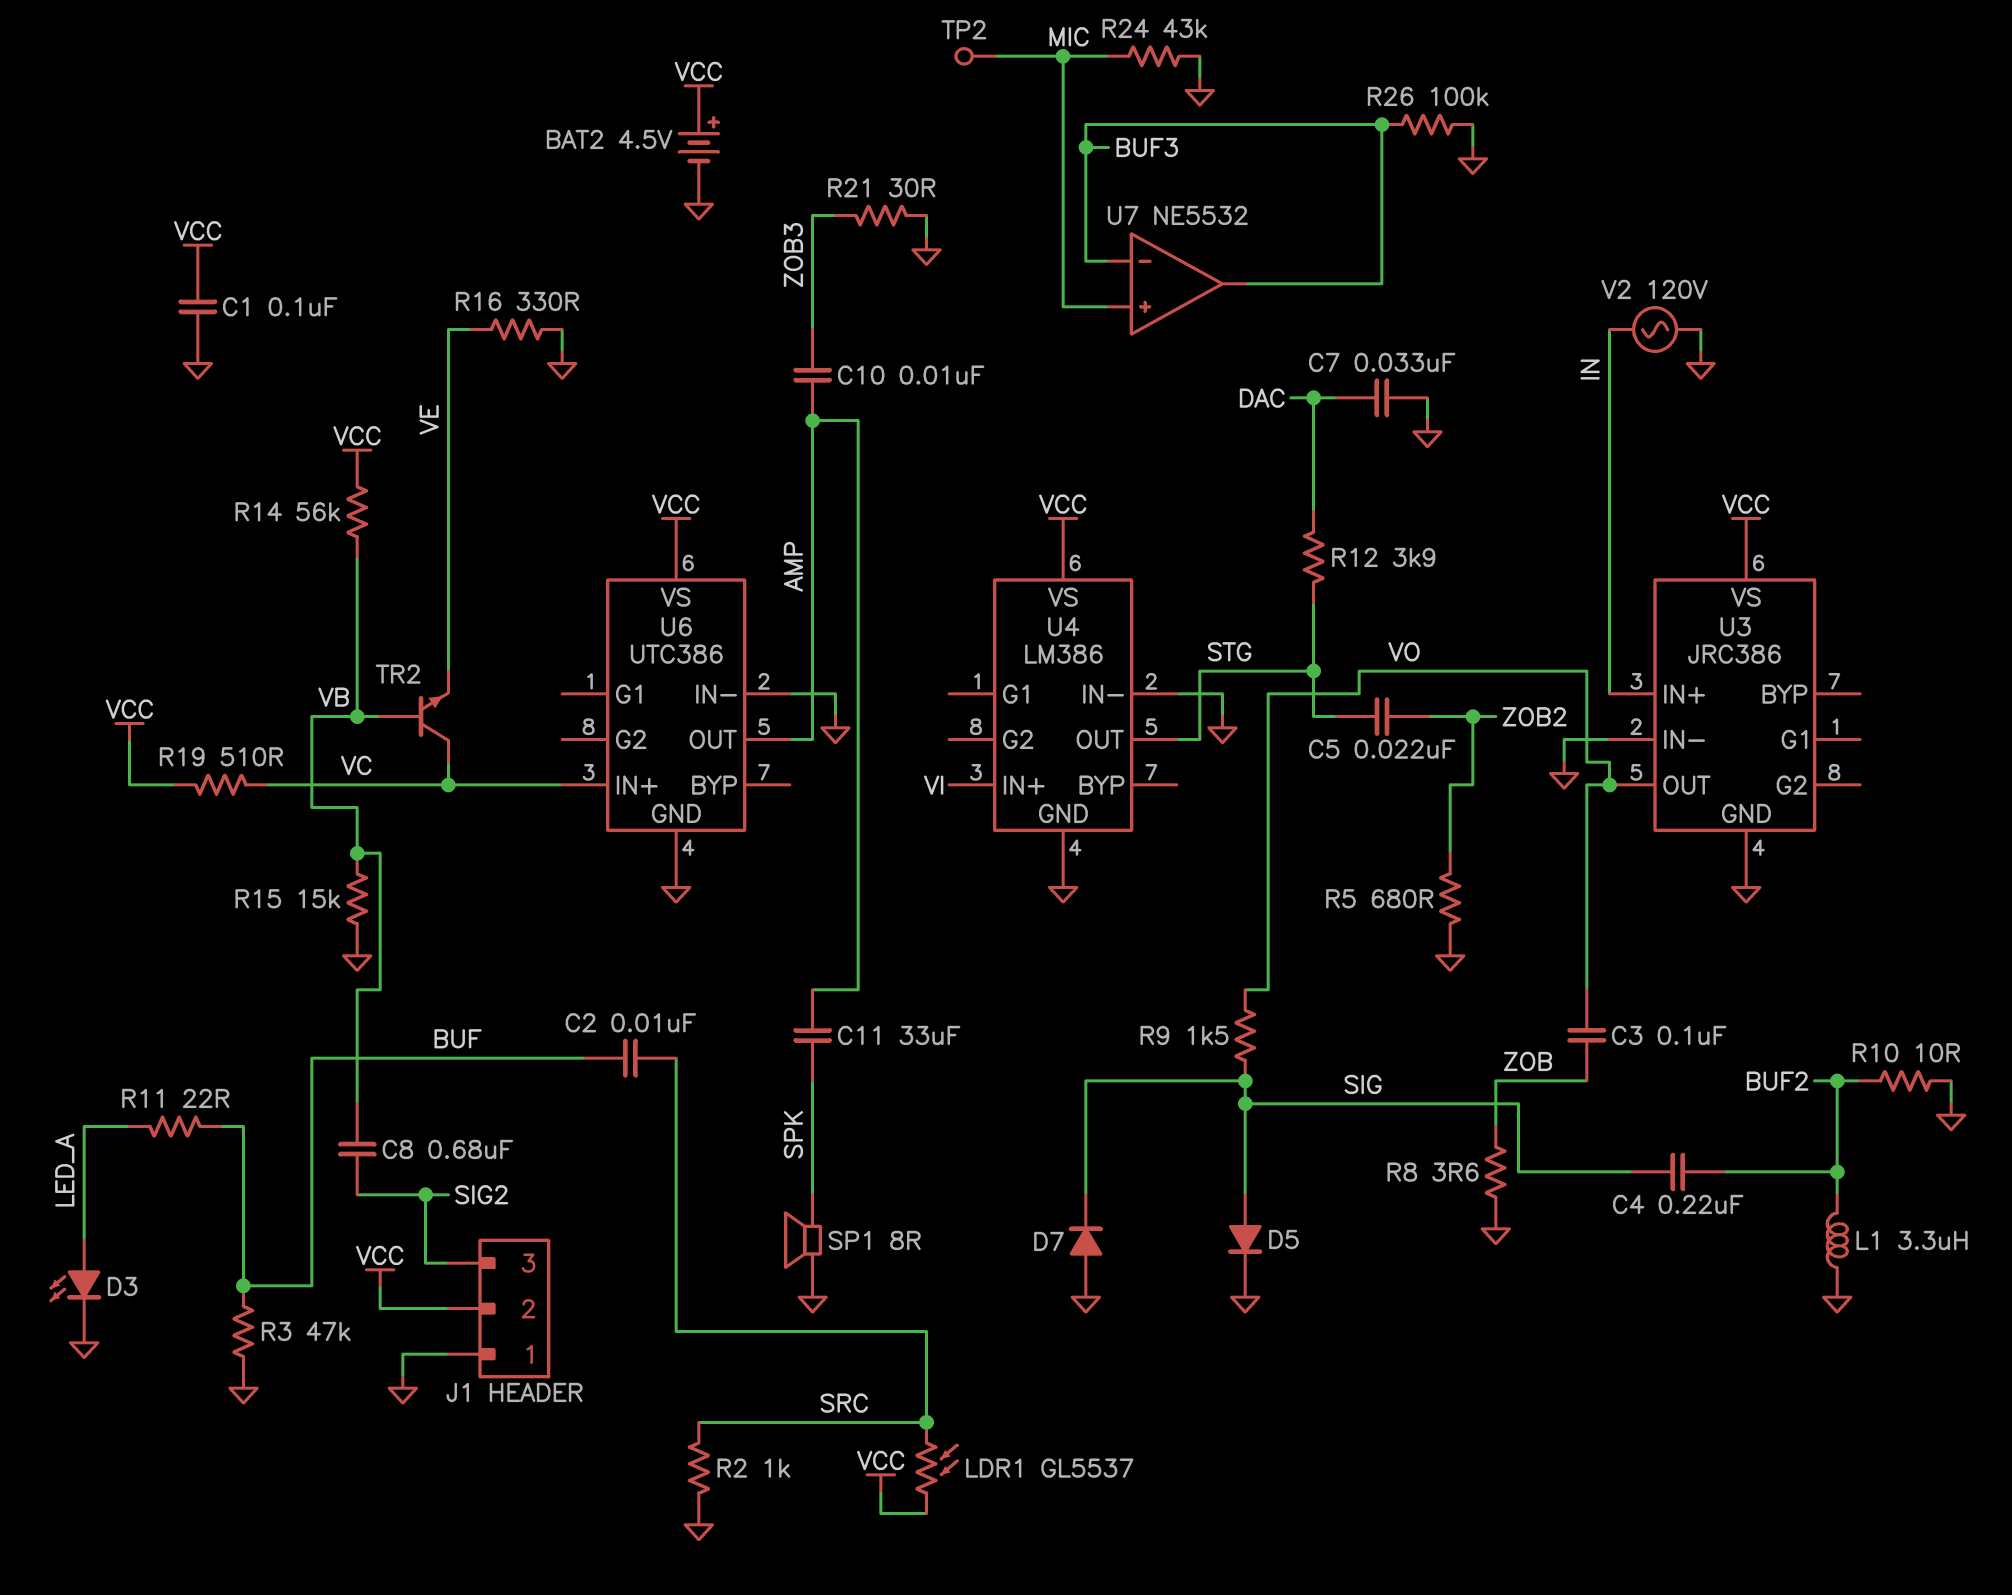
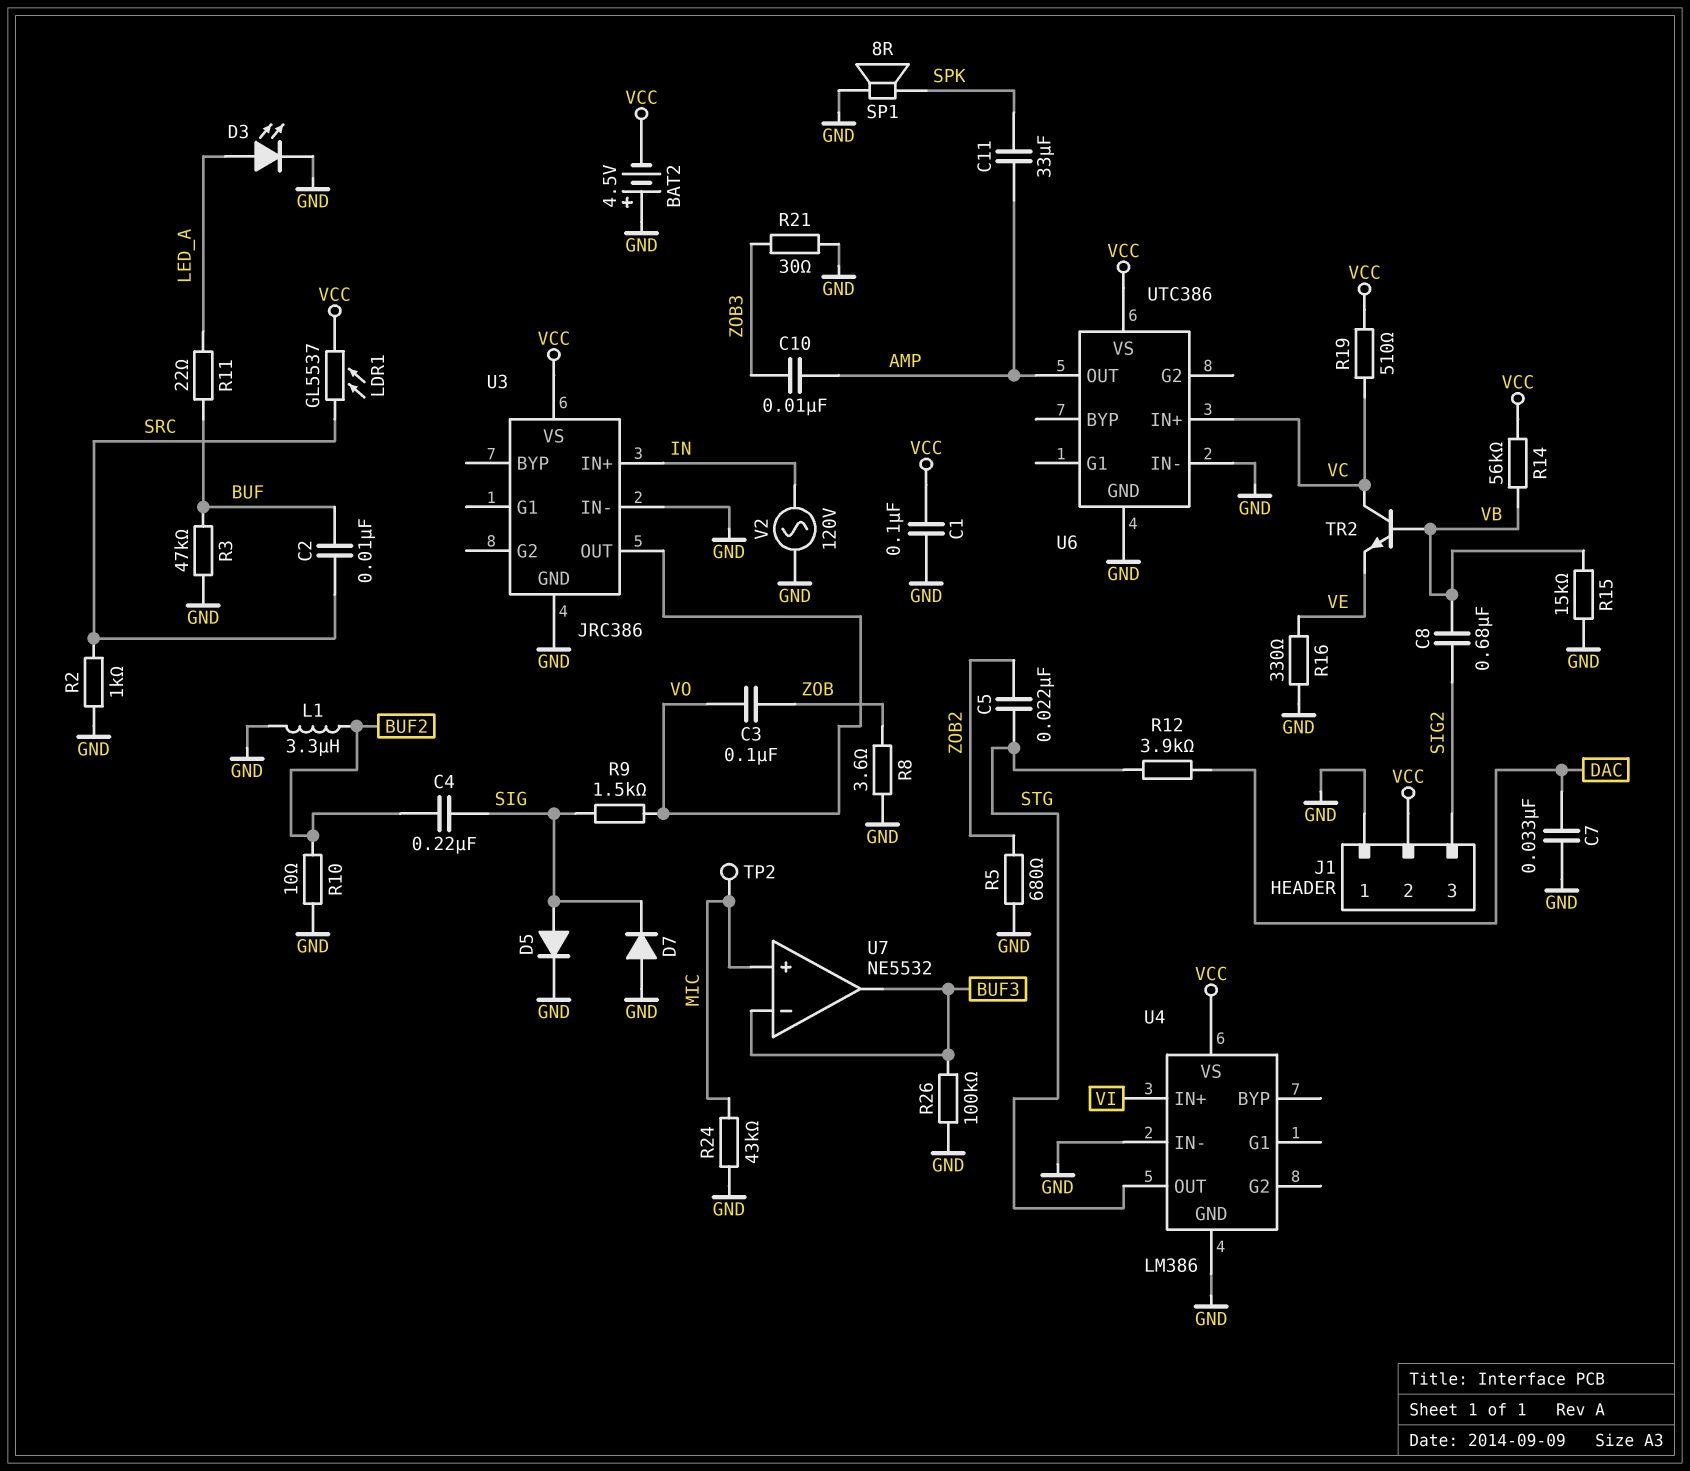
BAT2: 4.5V (plus VCC, minus GND) -> 4.5V (plus GND, minus VCC)

